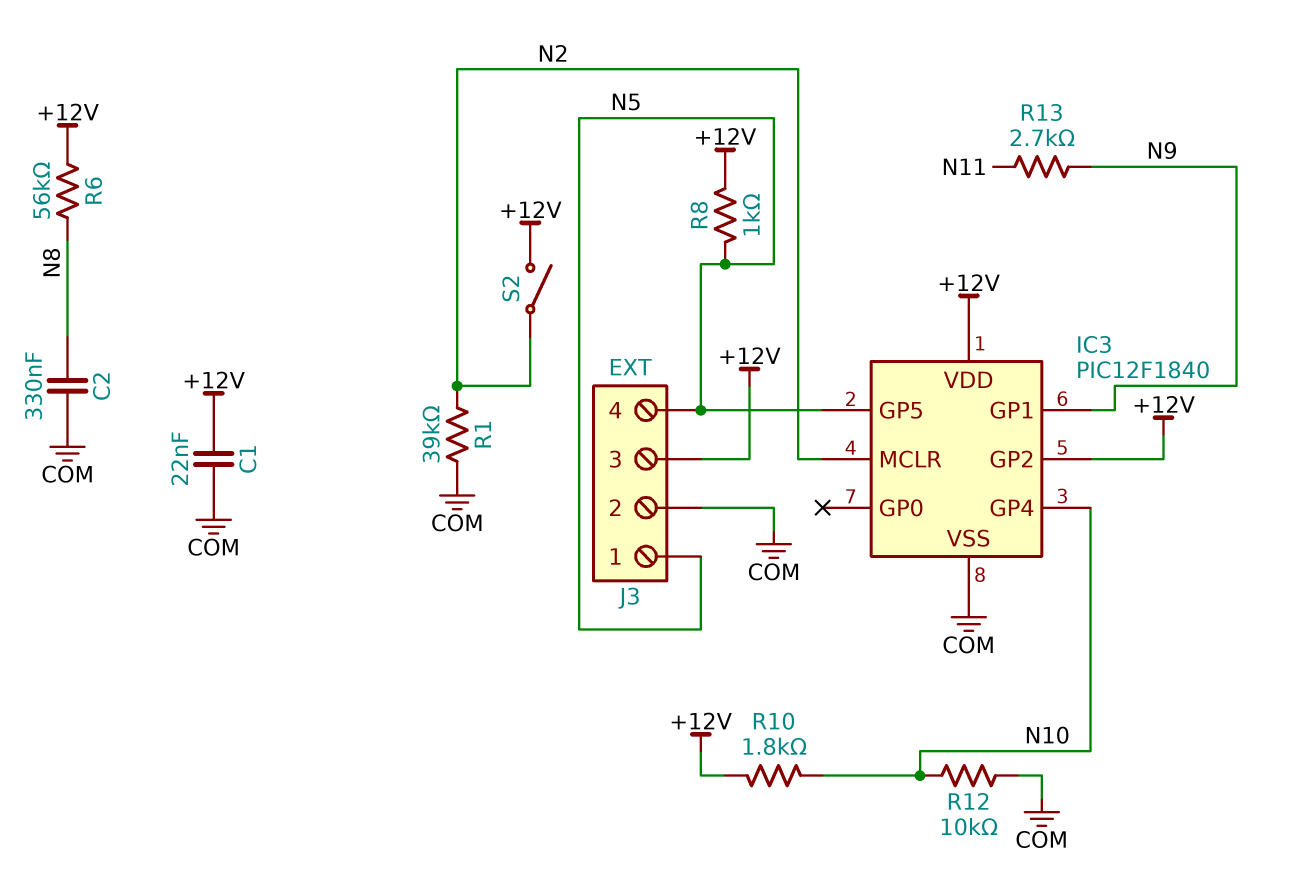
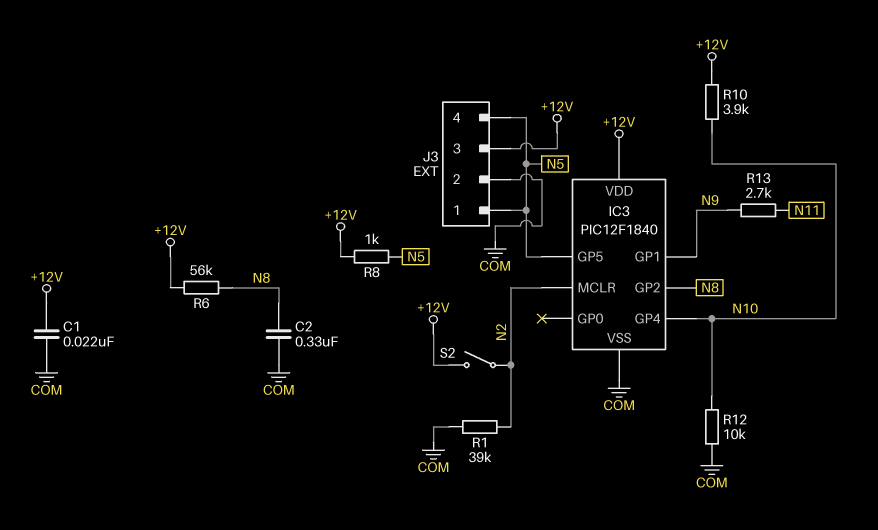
IC3 pin GP2: +12V -> N8
R10: 1.8k (+12V, N10) -> 3.9k (+12V, N10)

